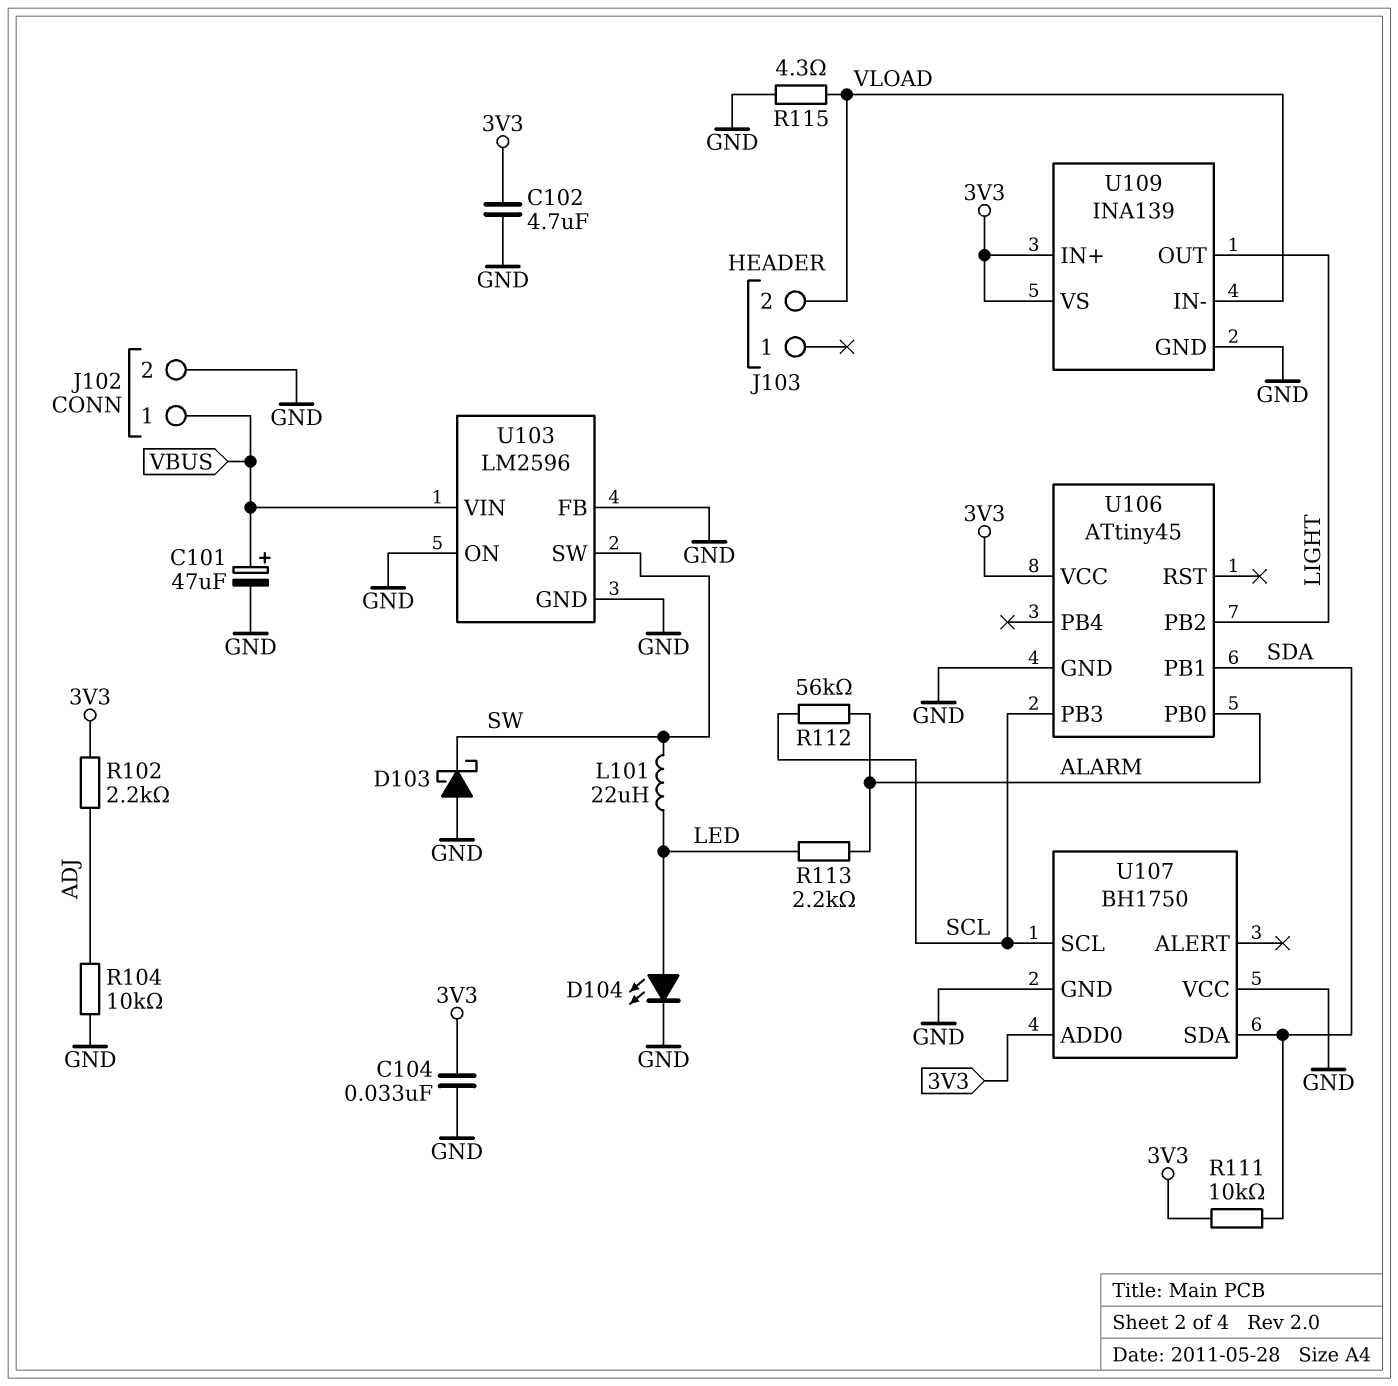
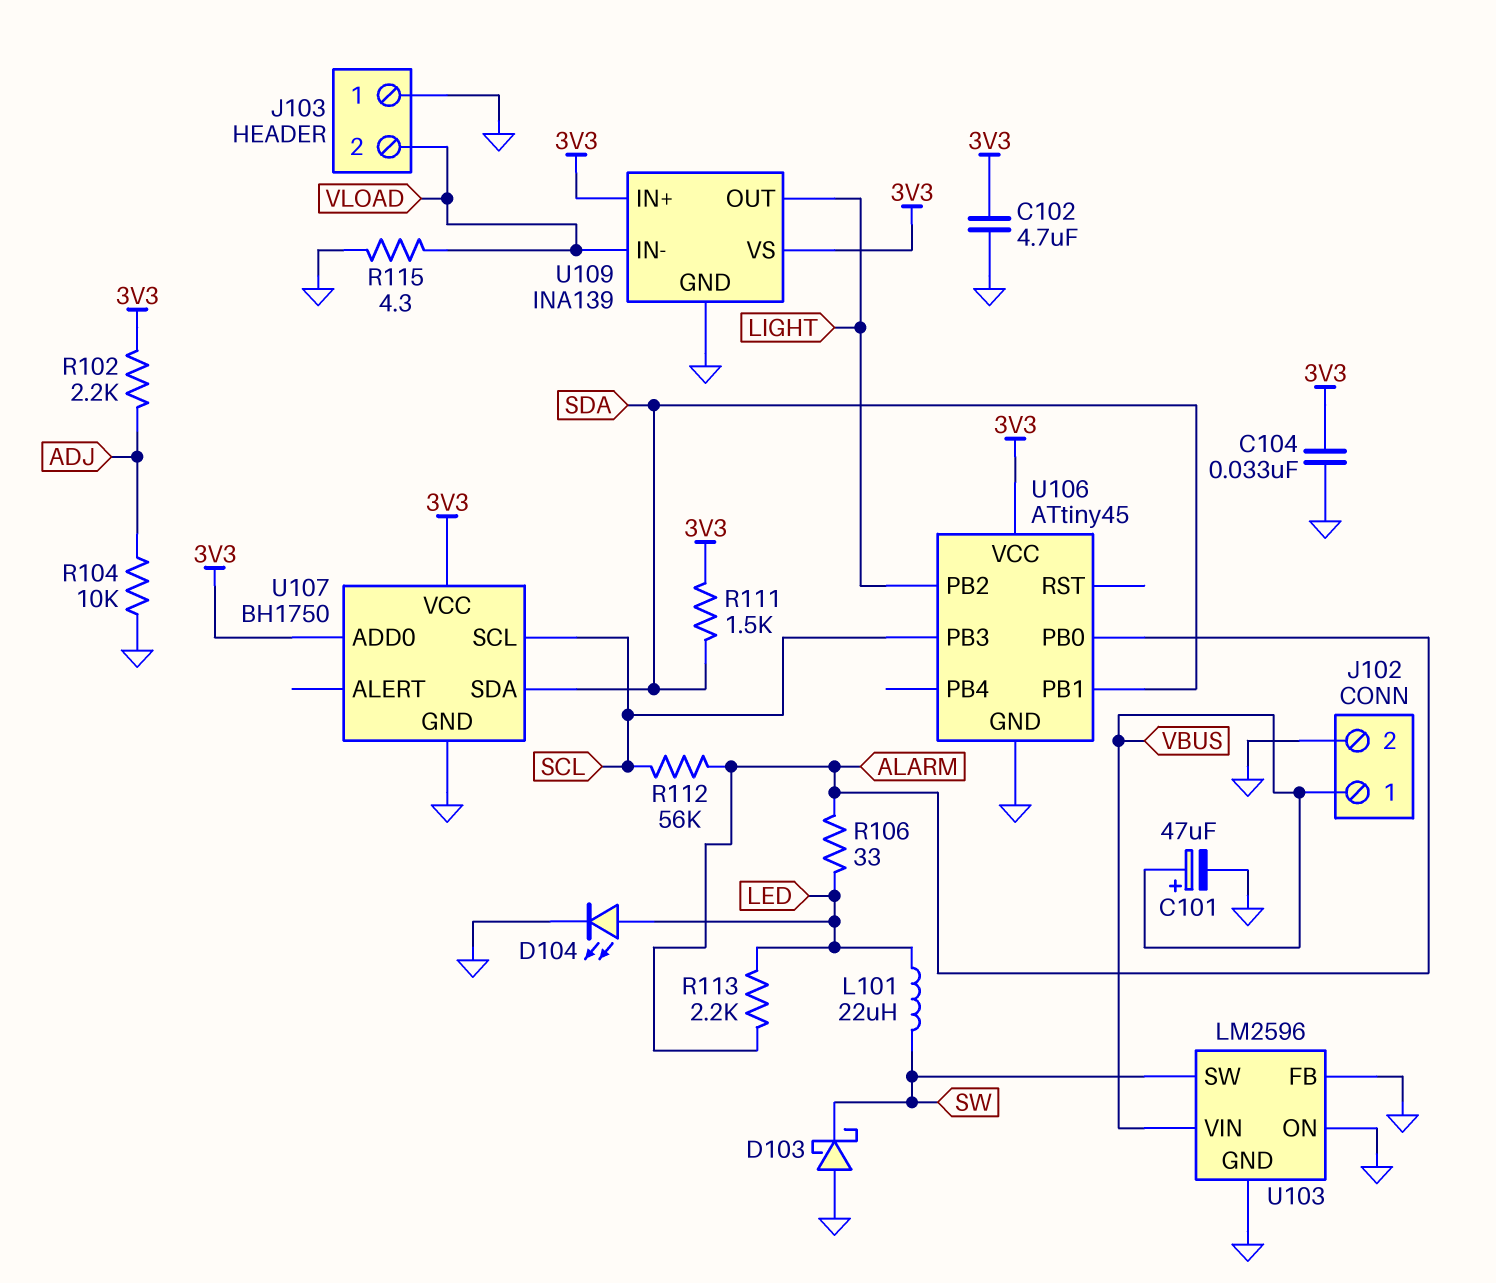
J103 pin 1: none -> GND
R106: none -> 33 (ALARM, LED)
R111: 10k (3V3, SDA) -> 1.5k (3V3, SDA)
U107 pin VCC: GND -> 3V3

